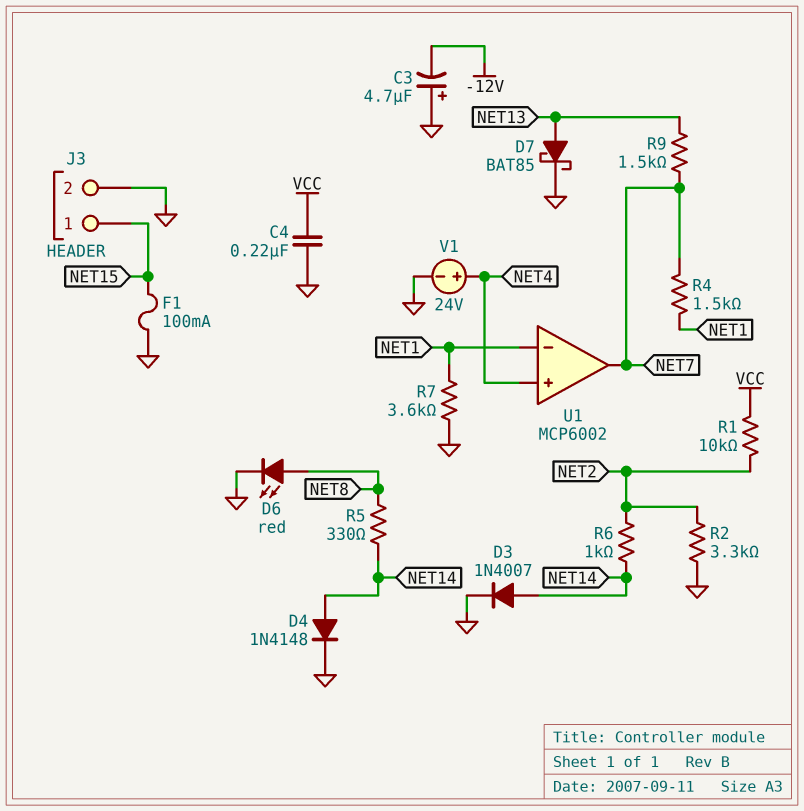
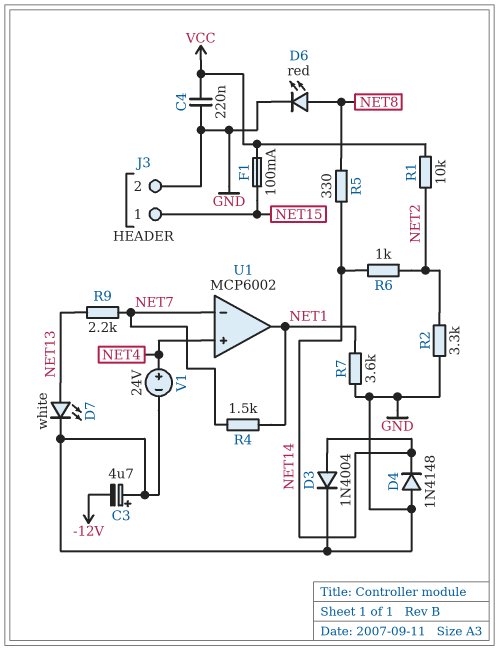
D3: diode 1N4007 (A NET14, K GND) -> diode 1N4004 (A NET14, K GND)
D4: diode 1N4148 (A NET14, K GND) -> diode 1N4148 (A GND, K NET14)
D7: schottky BAT85 (A NET13, K GND) -> LED white (A NET13, K GND)
F1: 100mA (GND, NET15) -> 100mA (NET15, VCC)
R9: 1.5k (NET7, NET13) -> 2.2k (NET7, NET13)
U1 pin in-: NET1 -> NET7
U1 pin out: NET7 -> NET1

